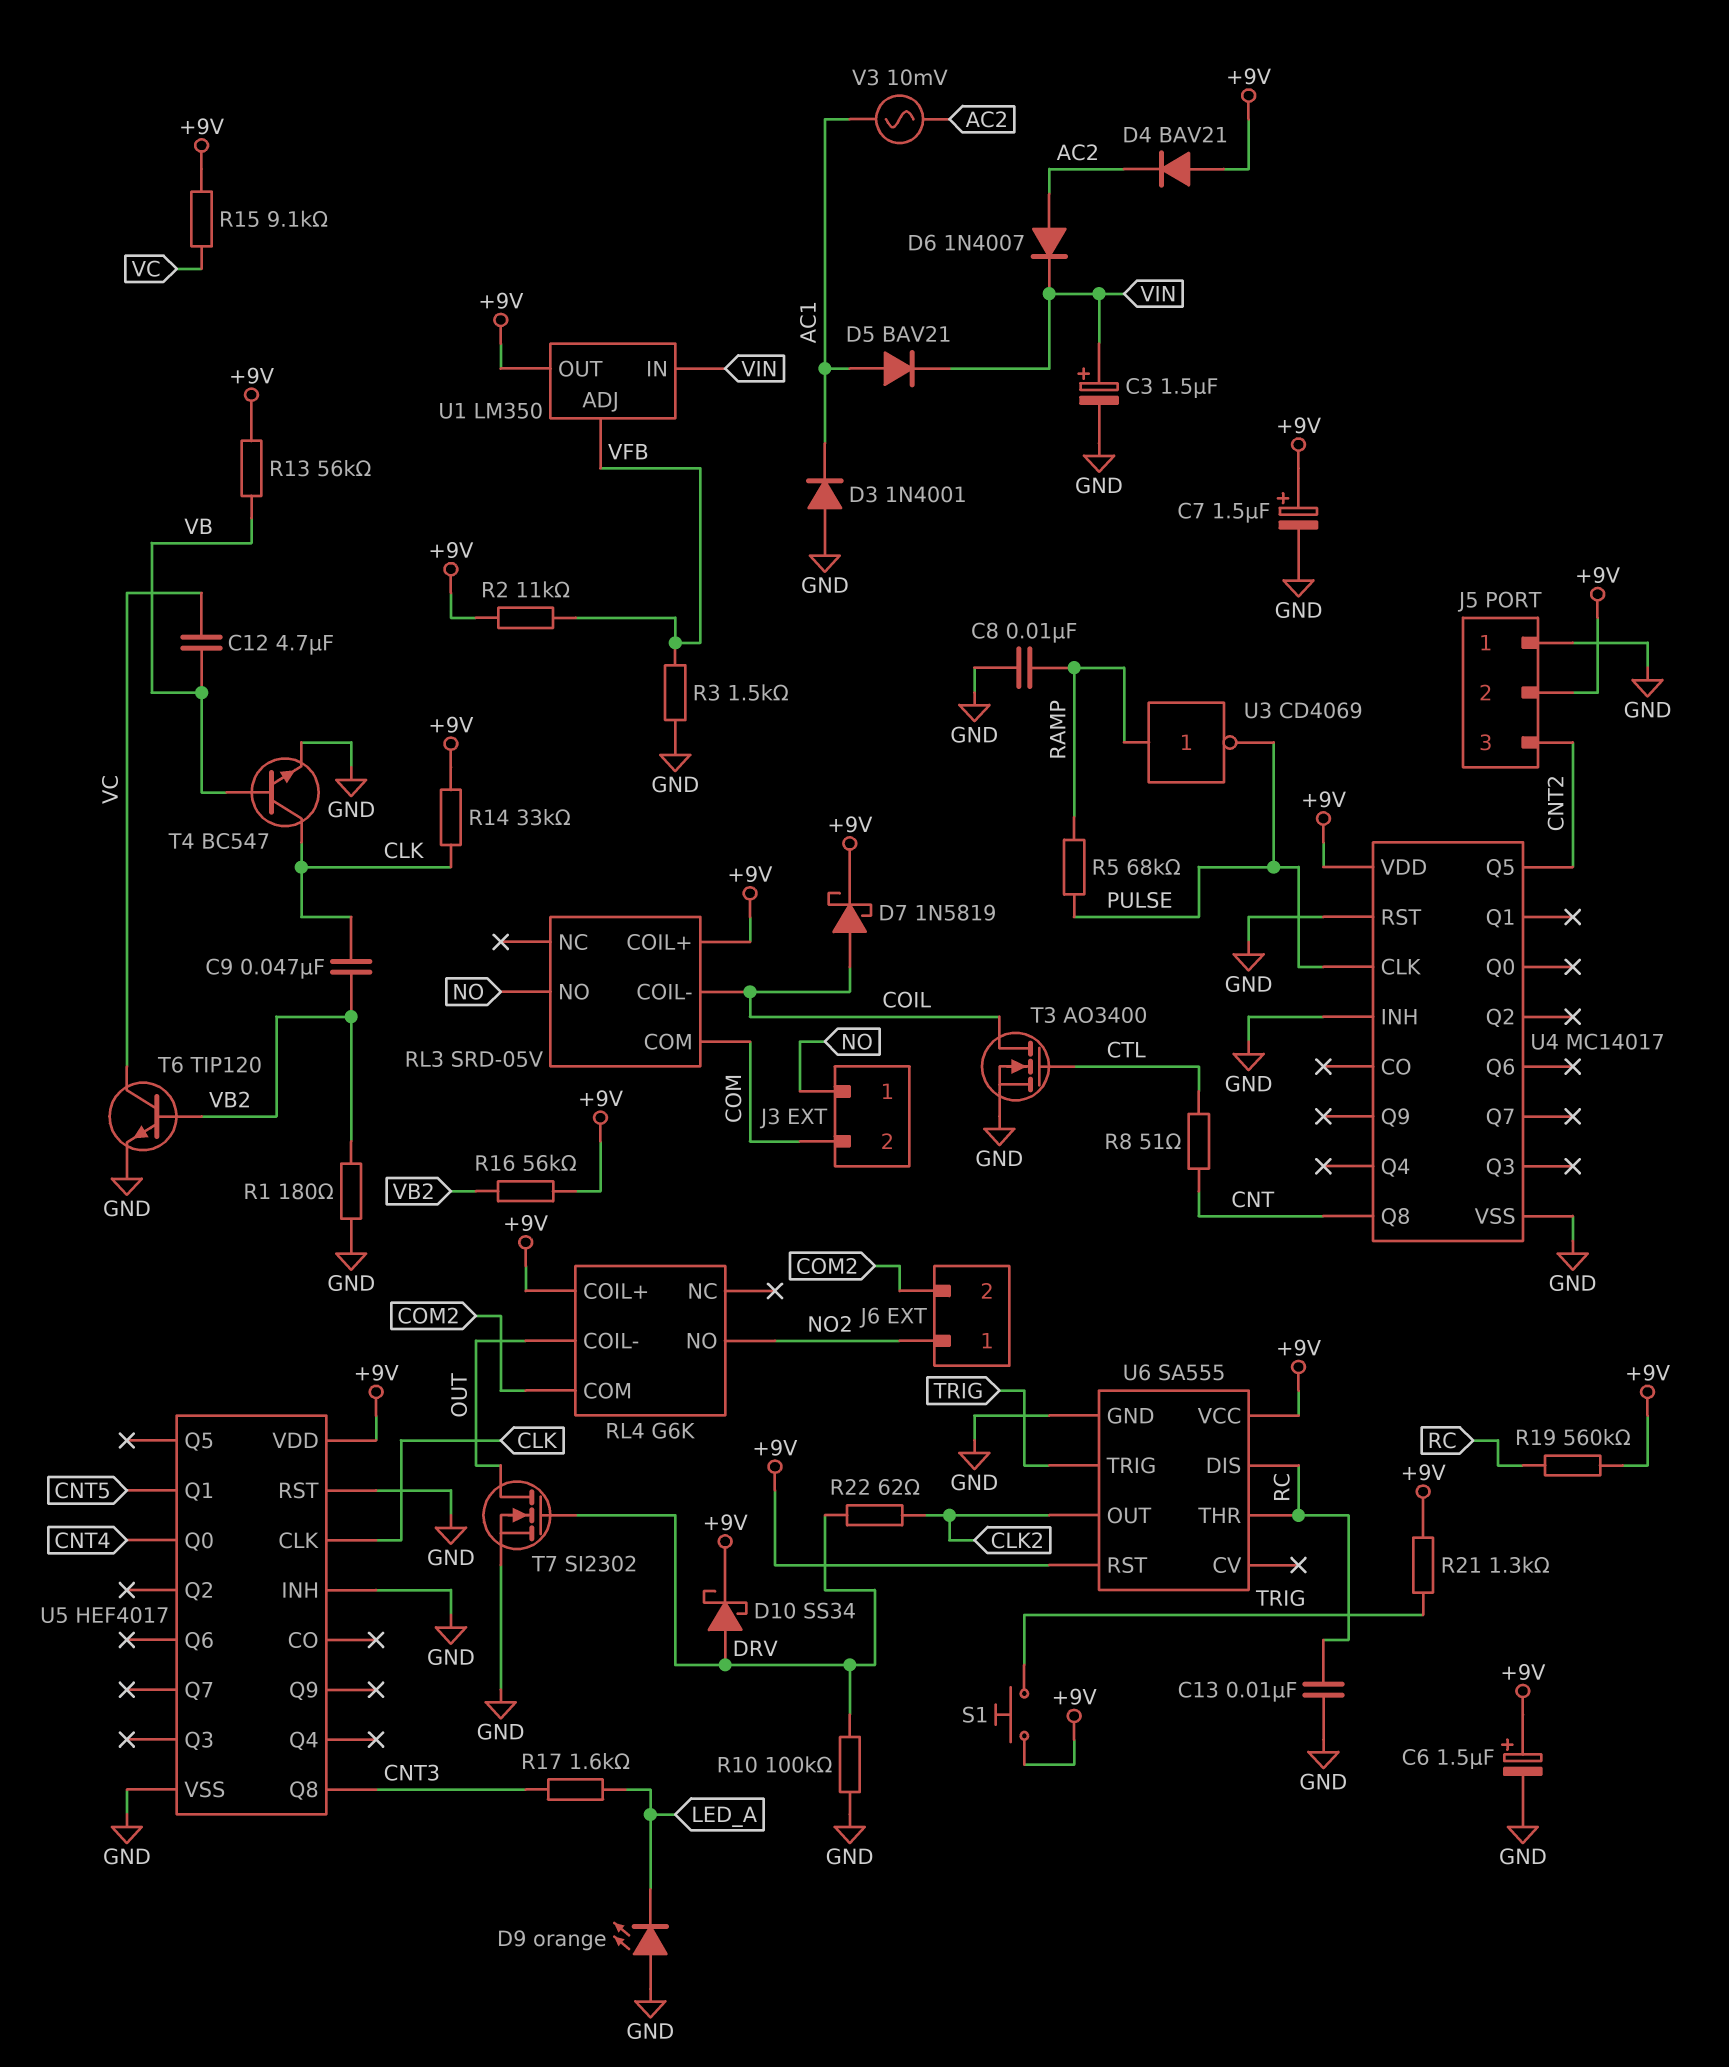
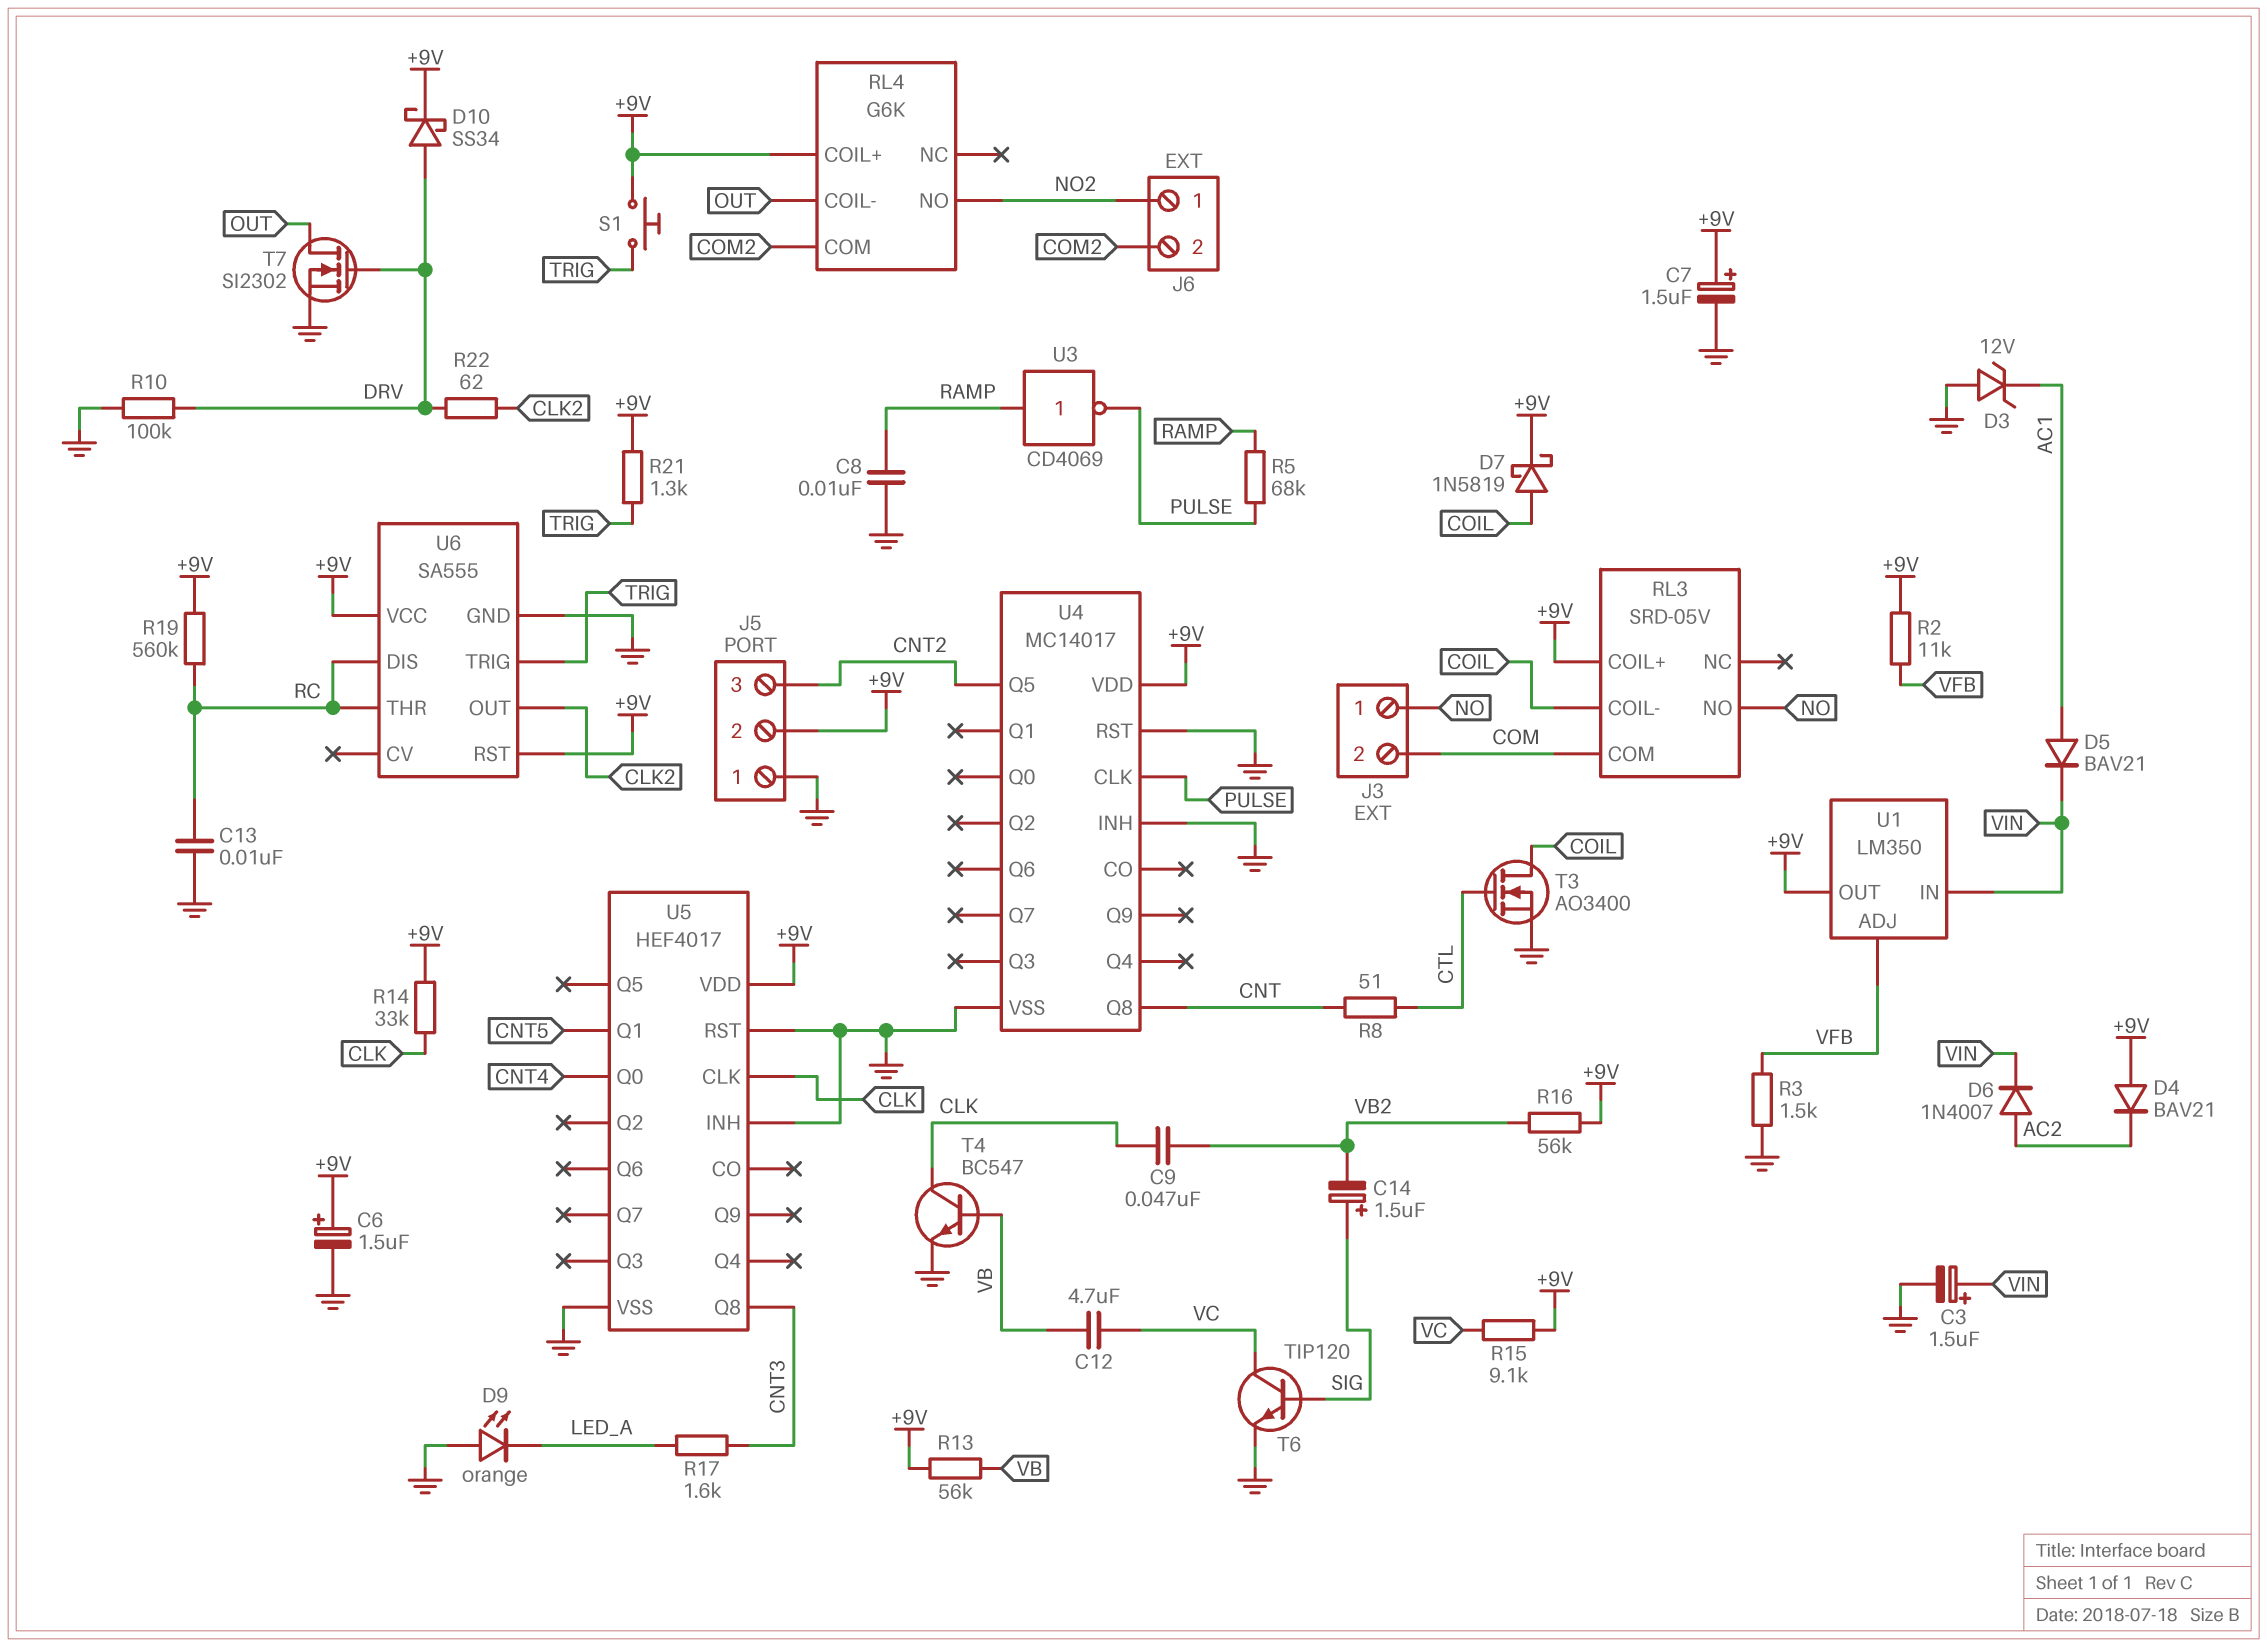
C14: none -> 1.5uF (plus SIG, minus VB2)
D3: diode 1N4001 (A GND, K AC1) -> zener 12V (A GND, K AC1)
R1: 180 (GND, VB2) -> none
T6: NPN TIP120 (B VB2, C VC, E GND) -> NPN TIP120 (B SIG, C VC, E GND)
V3: AC 10mV (AC1, AC2) -> none

